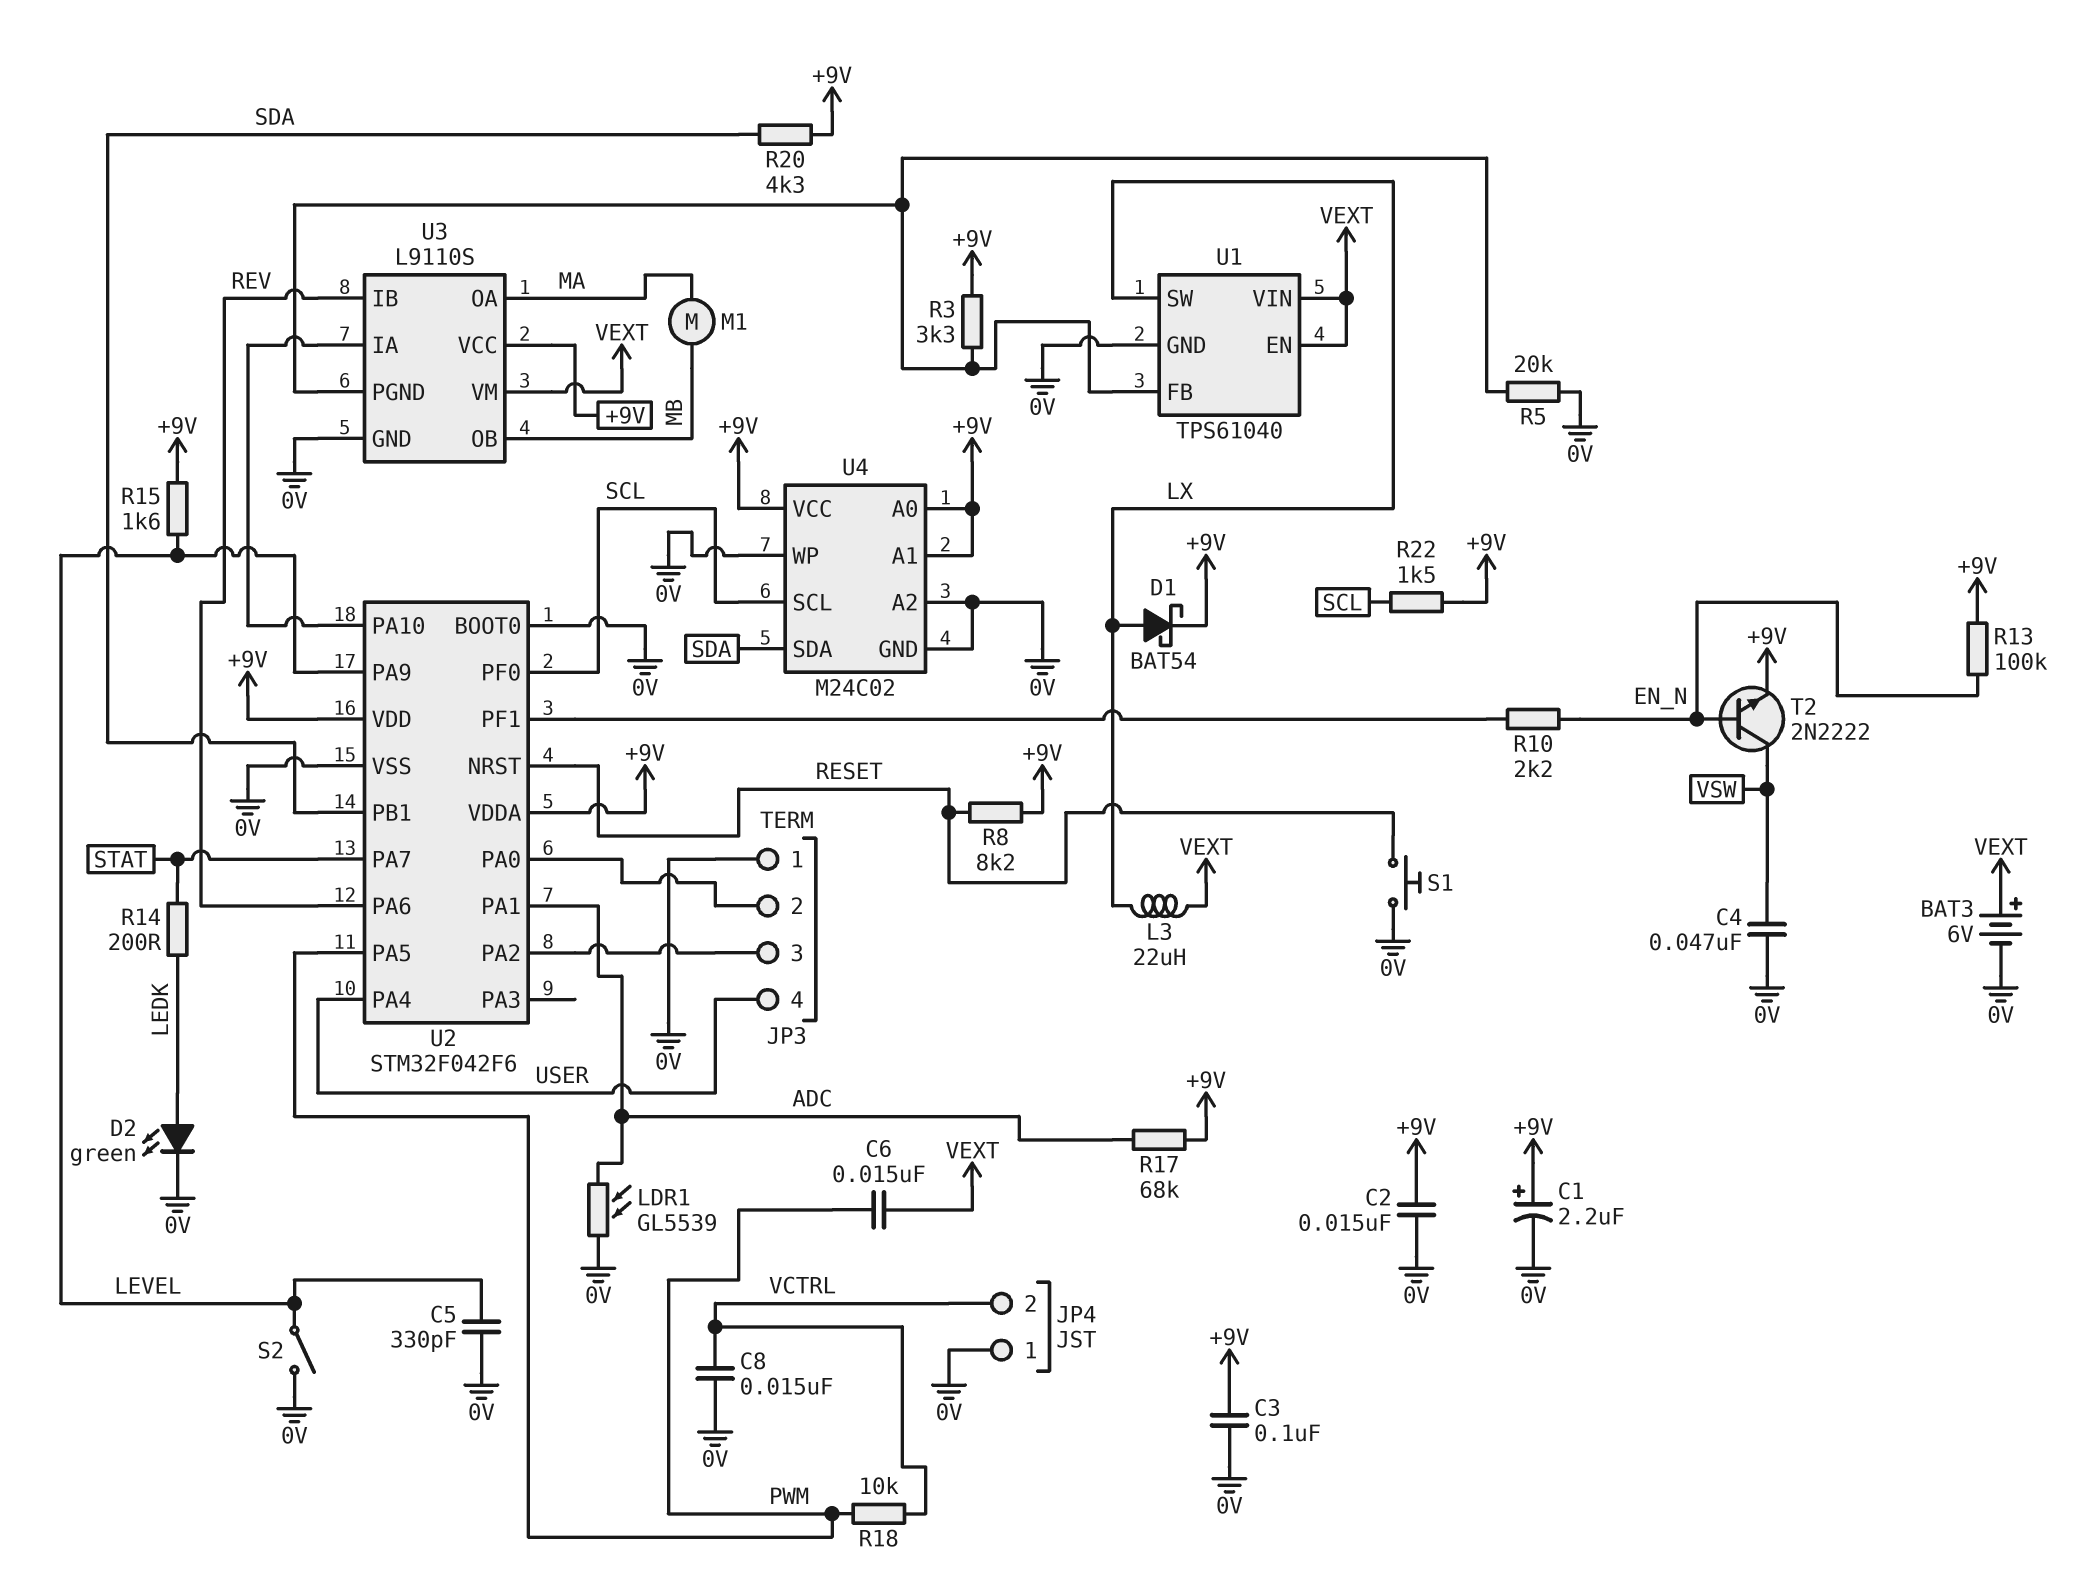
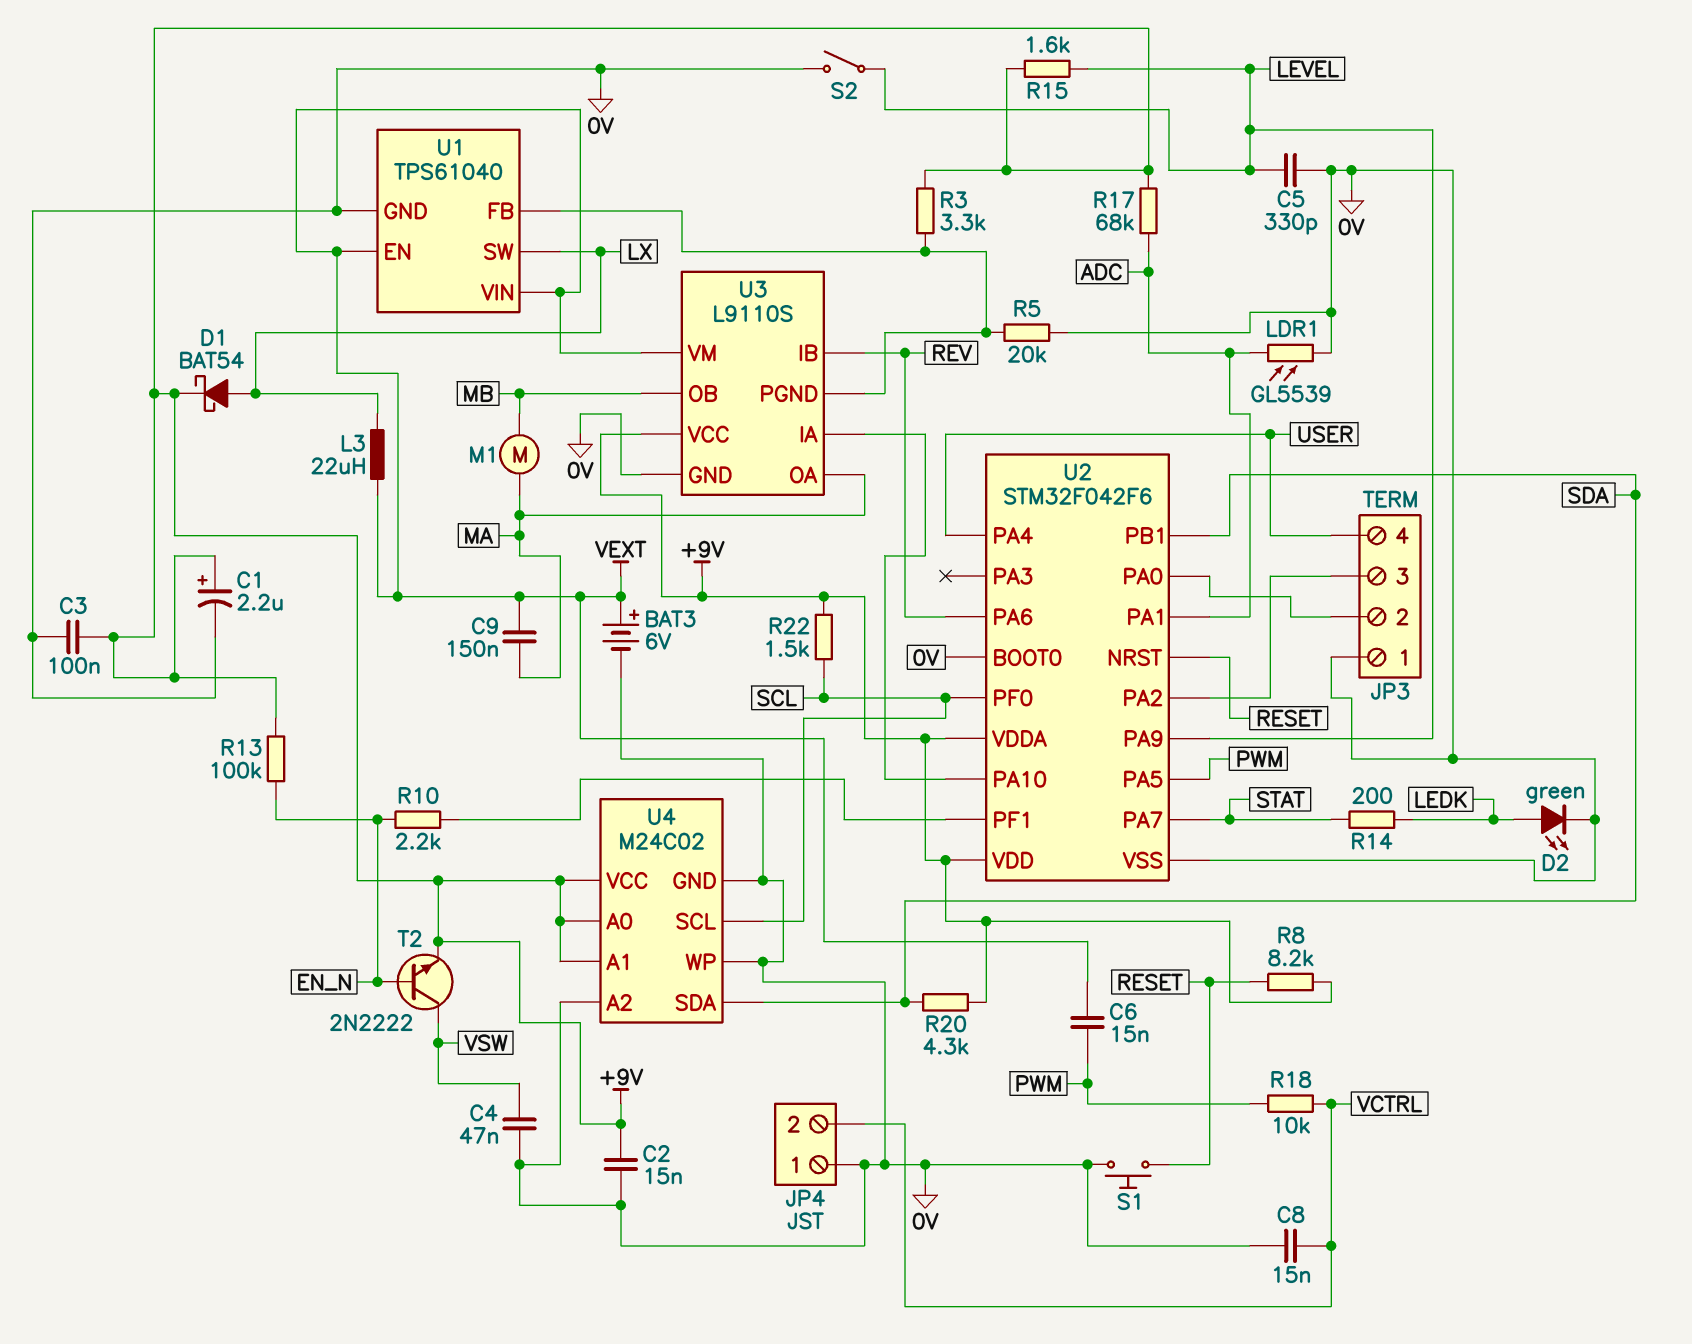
C9: none -> 150nF (MA, VEXT)

